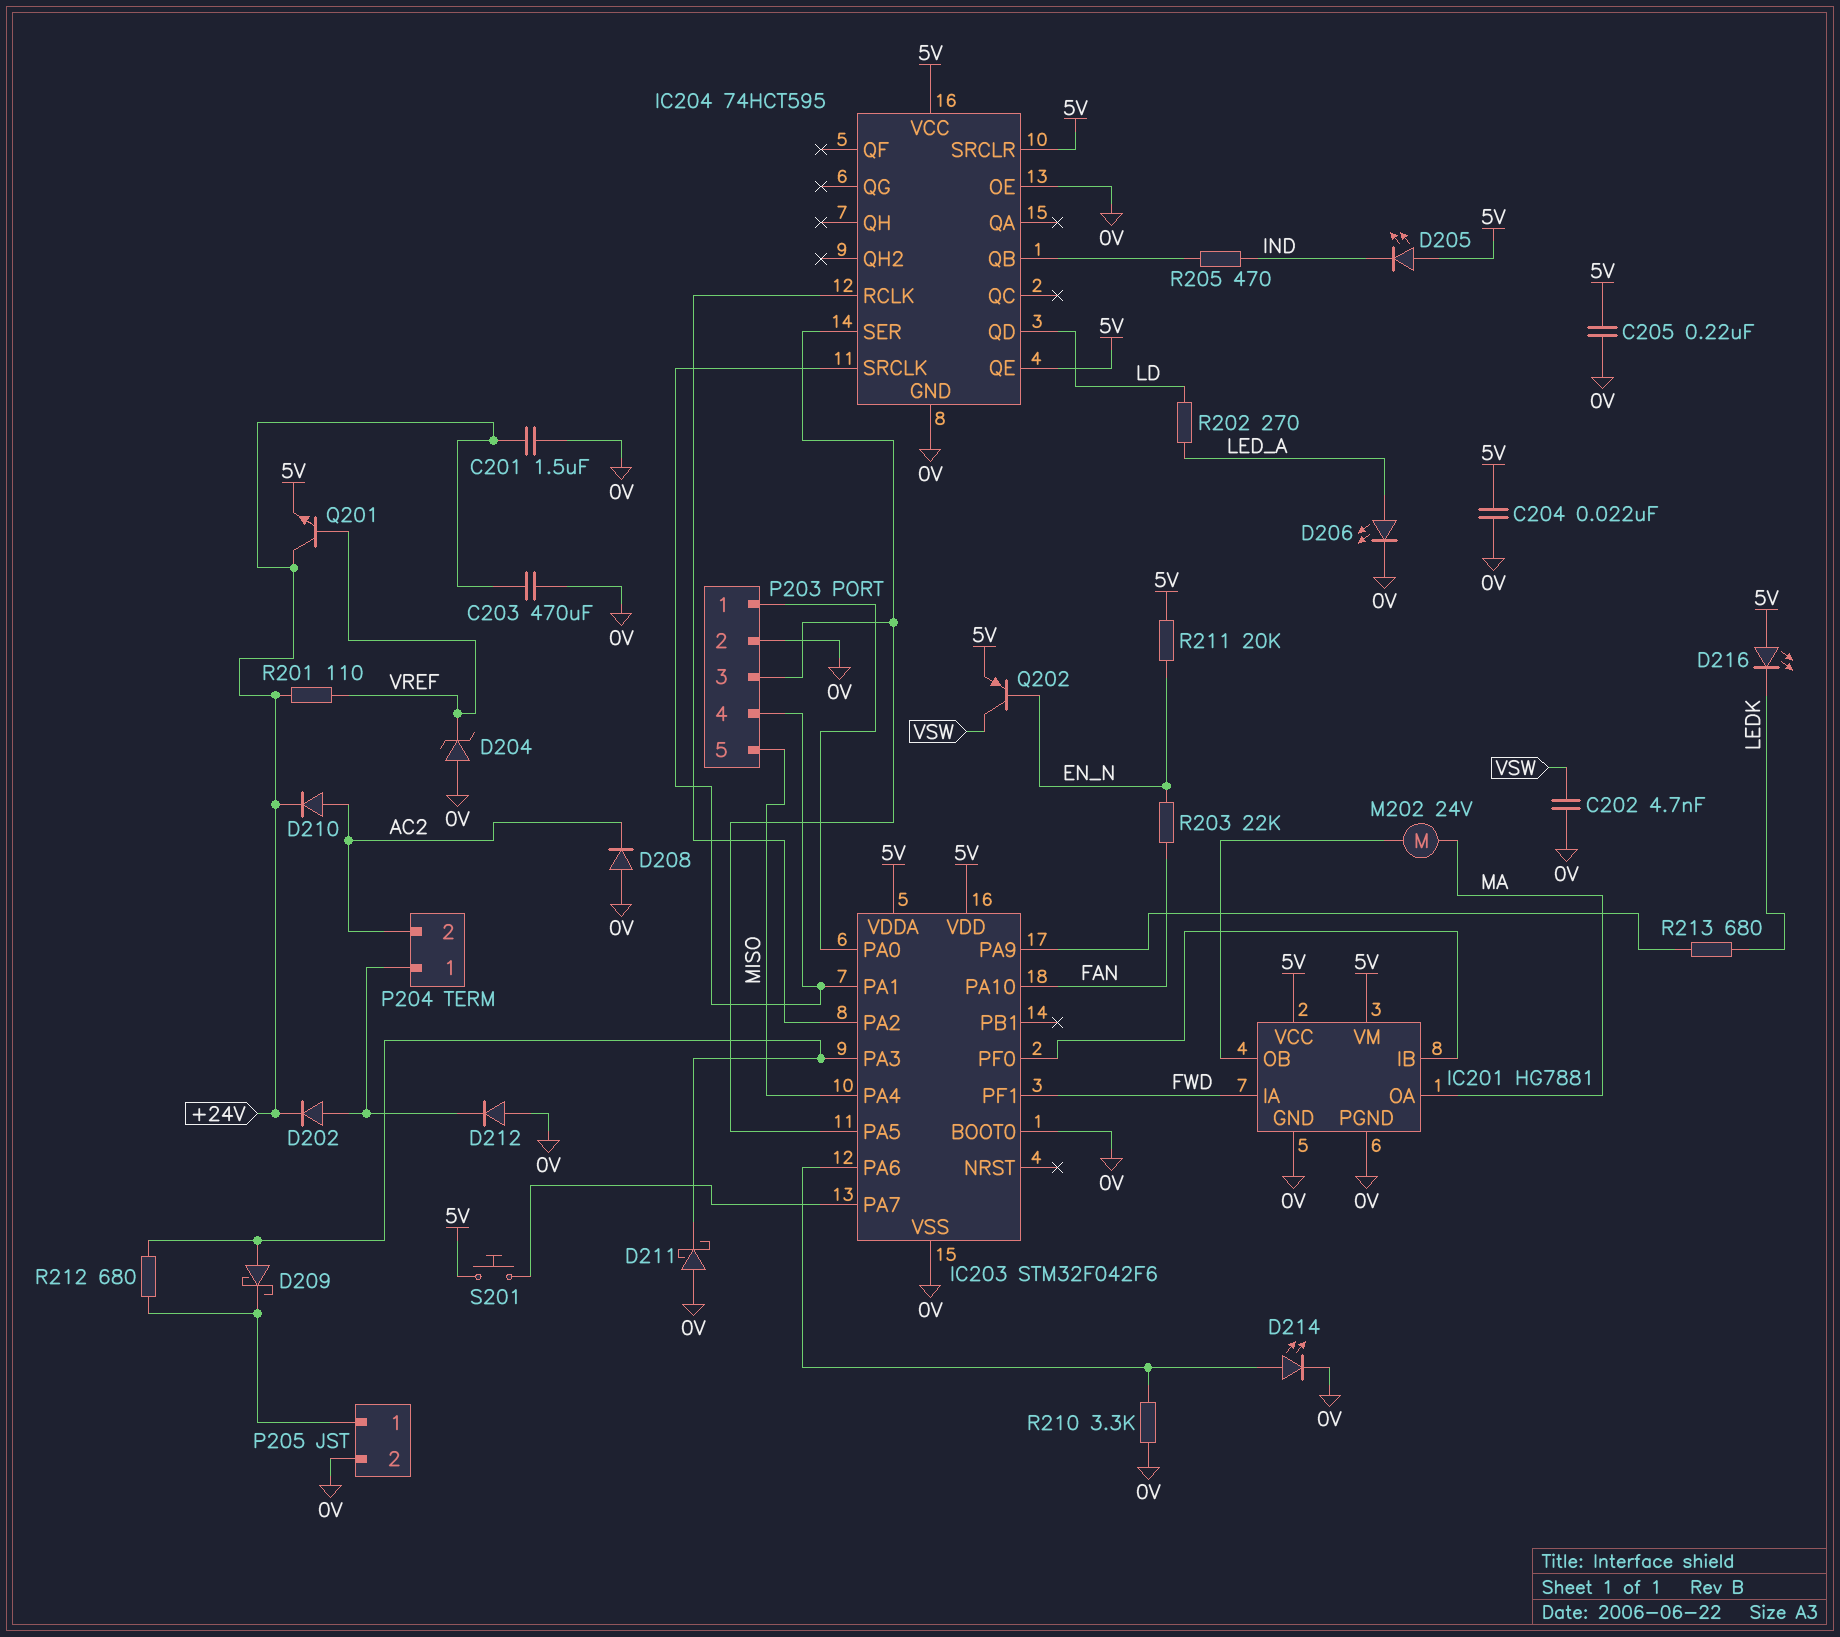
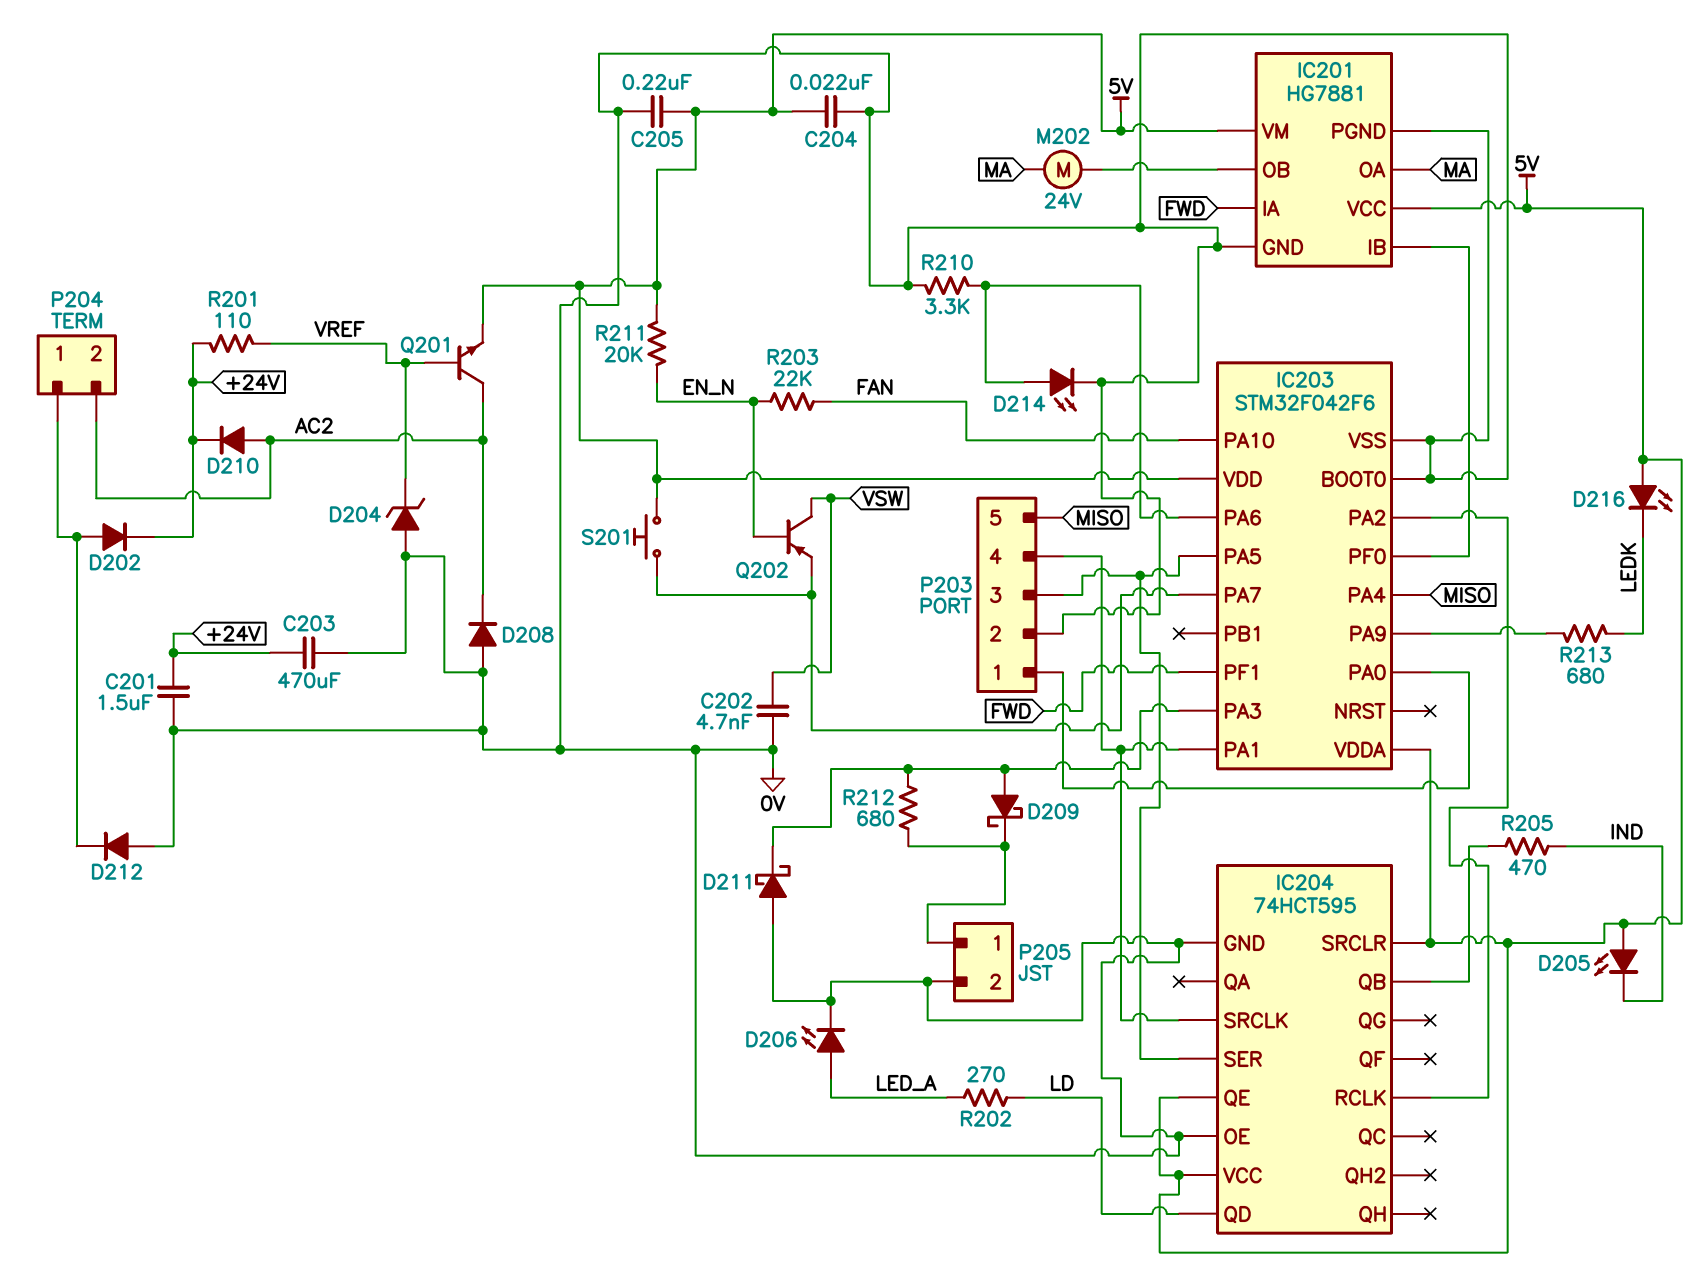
Q201: NPN (B VREF, C +24V, E 5V) -> NPN (B VREF, C AC2, E 5V)
Q202: PNP (B EN_N, C VSW, E 5V) -> PNP (B EN_N, C VSW, E IC203/PA7)

